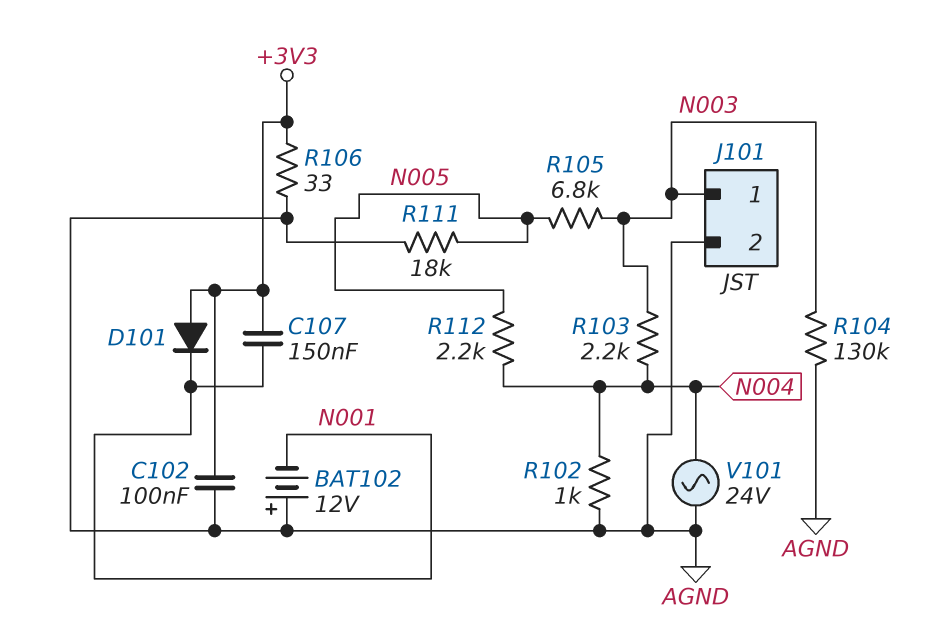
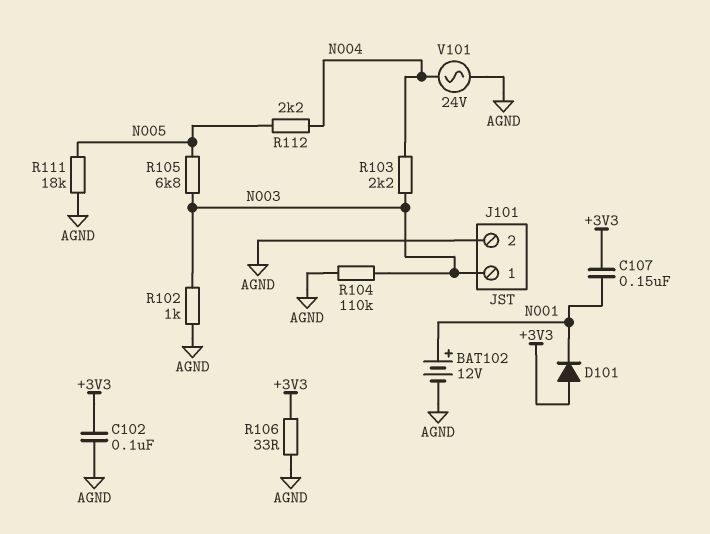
BAT102: 12V (plus AGND, minus N001) -> 12V (plus N001, minus AGND)
R102: 1k (AGND, N004) -> 1k (AGND, N003)
R104: 130k (AGND, N003) -> 110k (AGND, N003)

